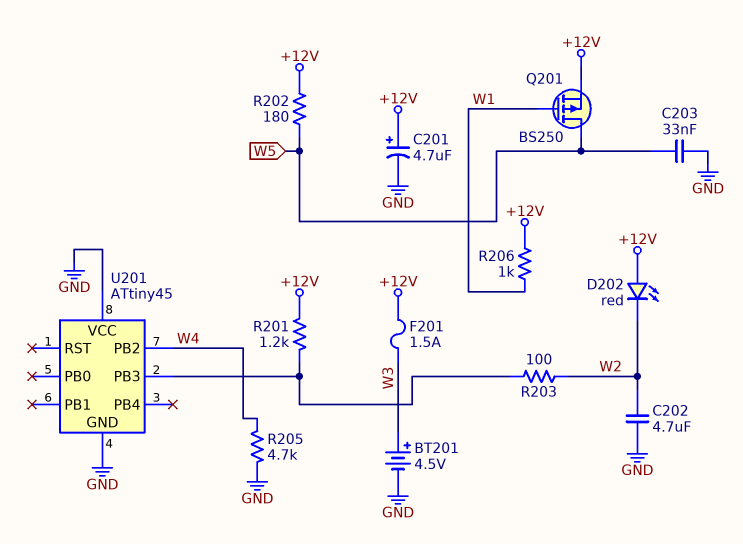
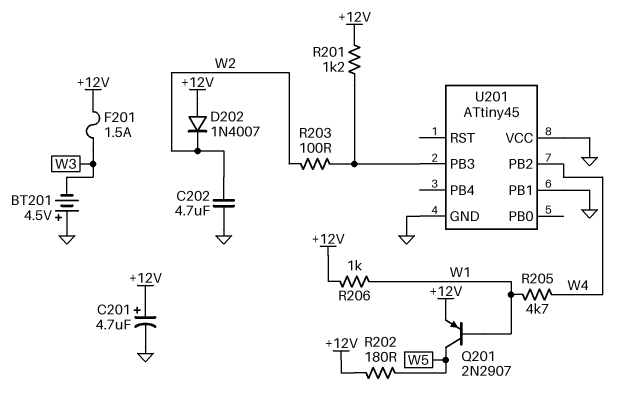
BT201: 4.5V (plus W3, minus GND) -> 4.5V (plus GND, minus W3)
C203: 33nF (GND, W5) -> none
D202: LED red (A +12V, K W2) -> diode 1N4007 (A +12V, K W2)
Q201: PMOS BS250 (G W1, D W5, S +12V) -> PNP 2N2907 (B W1, C W5, E +12V)
R205: 4.7k (GND, W4) -> 4.7k (W1, W4)
U201 pin PB1: none -> GND

